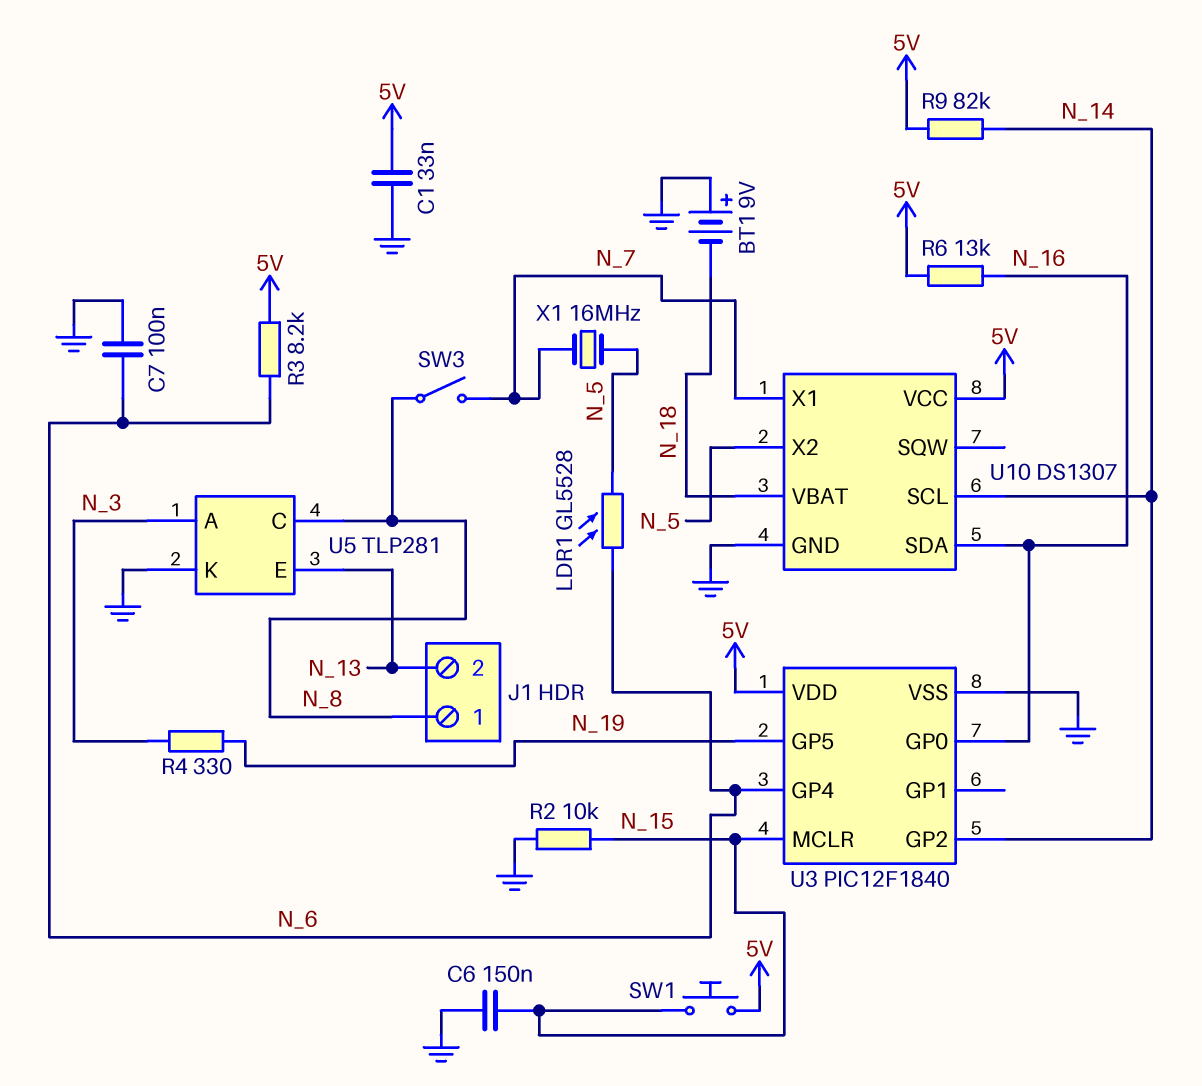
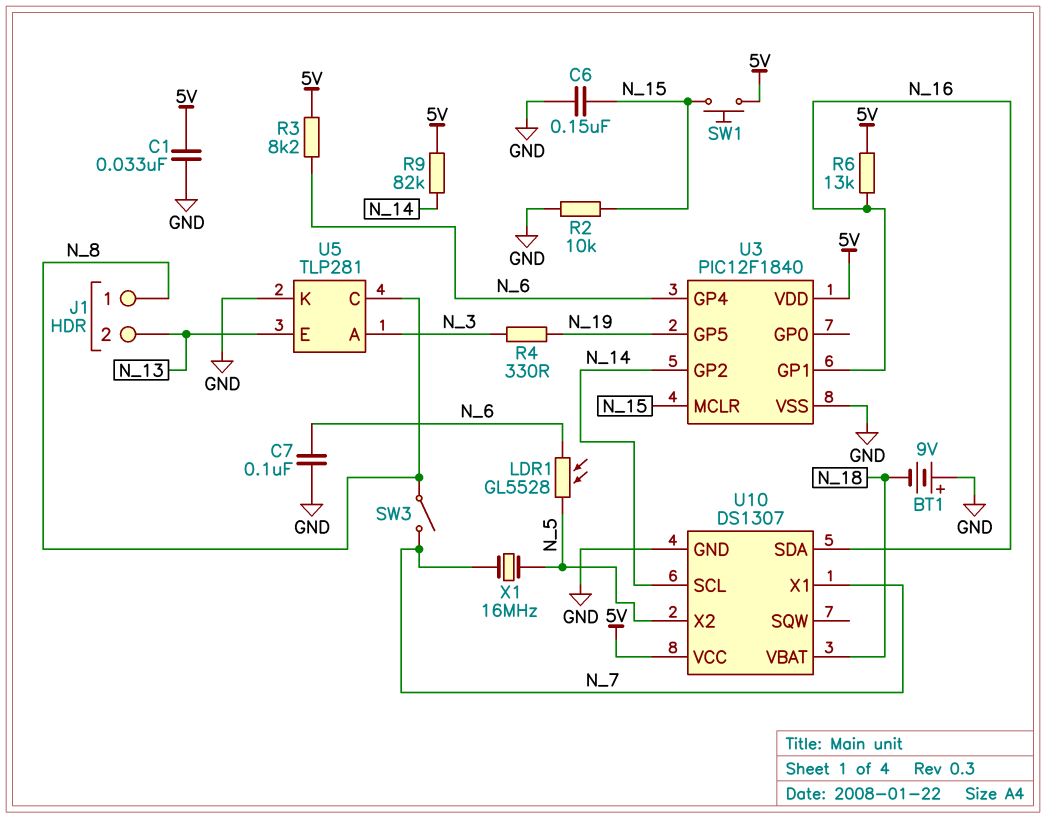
U3 pin GP0: N_16 -> none
U3 pin GP1: none -> N_16

